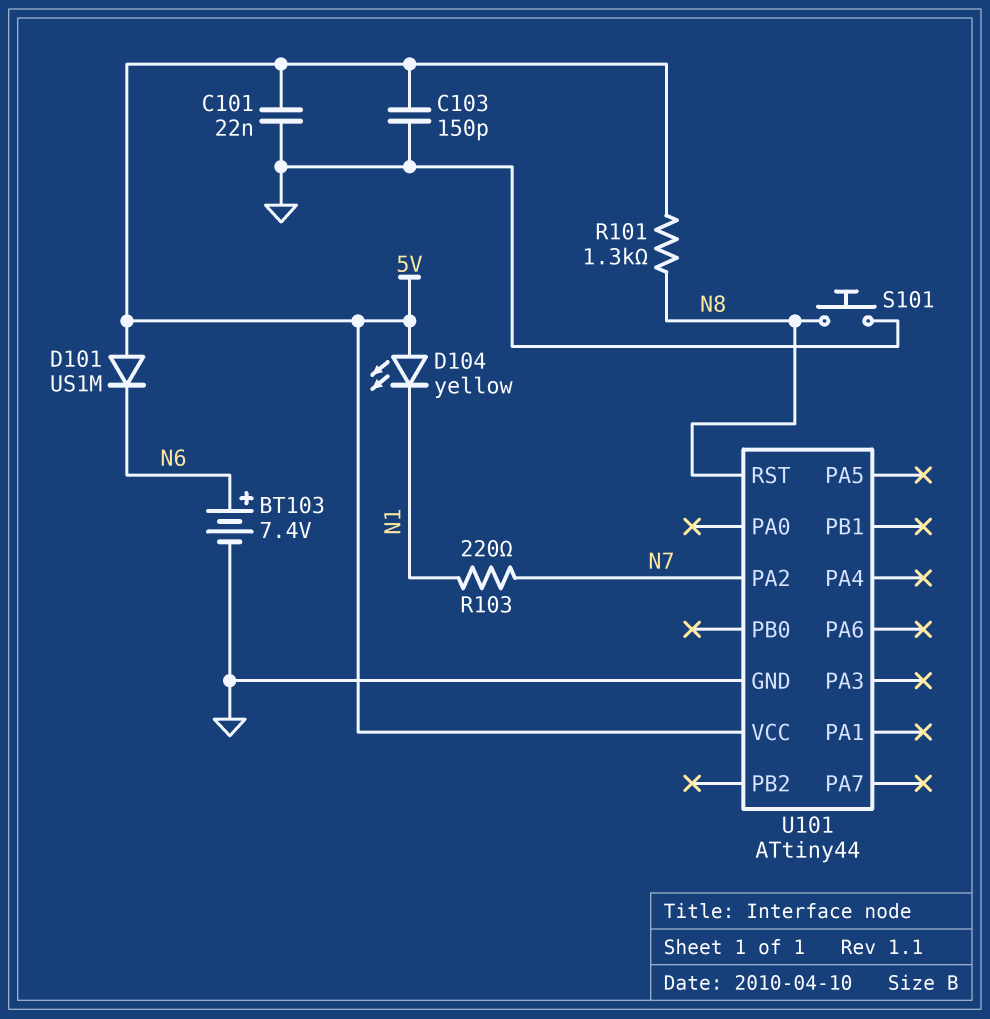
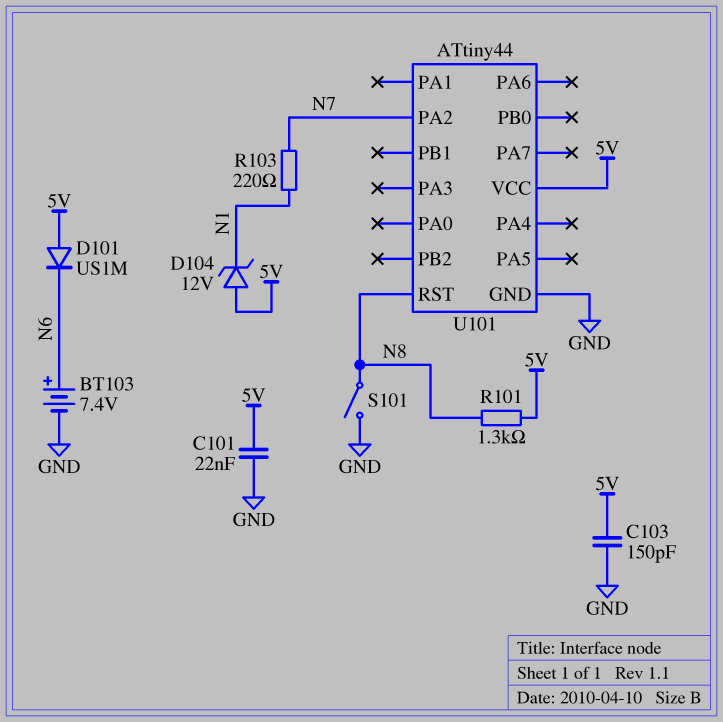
D104: LED yellow (A 5V, K N1) -> zener 12V (A 5V, K N1)
S101: button (GND, N8) -> switch (GND, N8)

